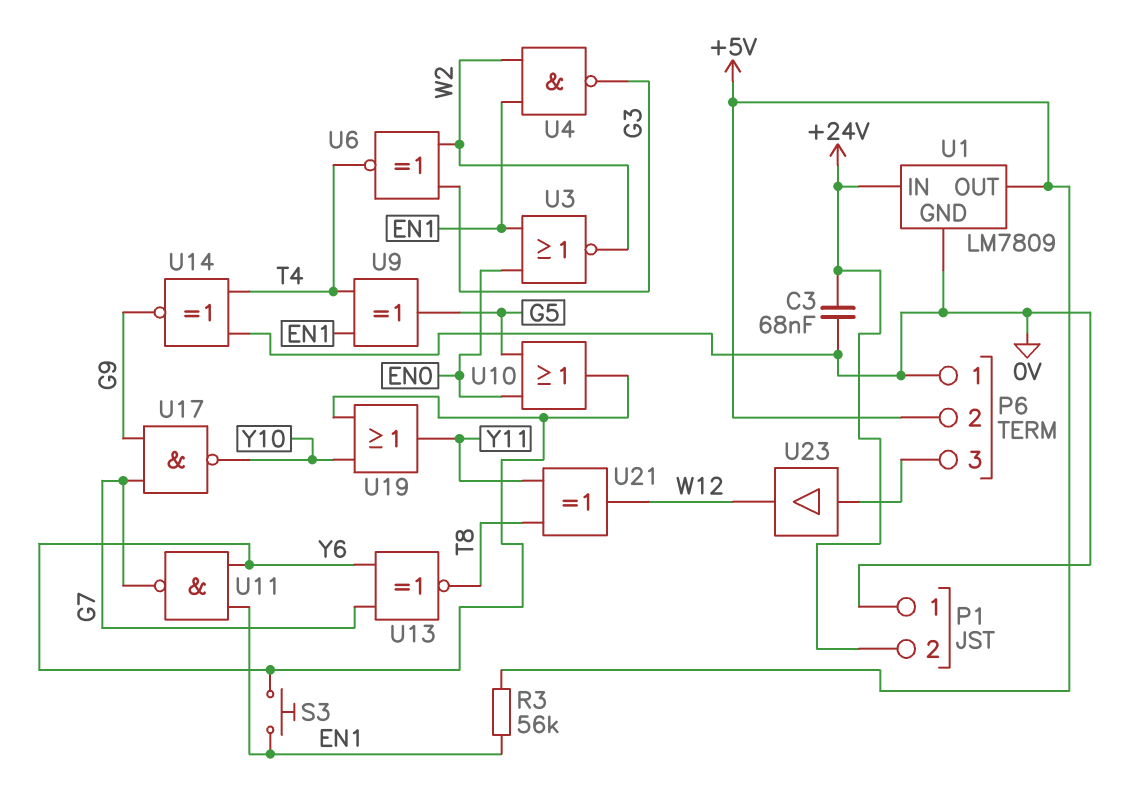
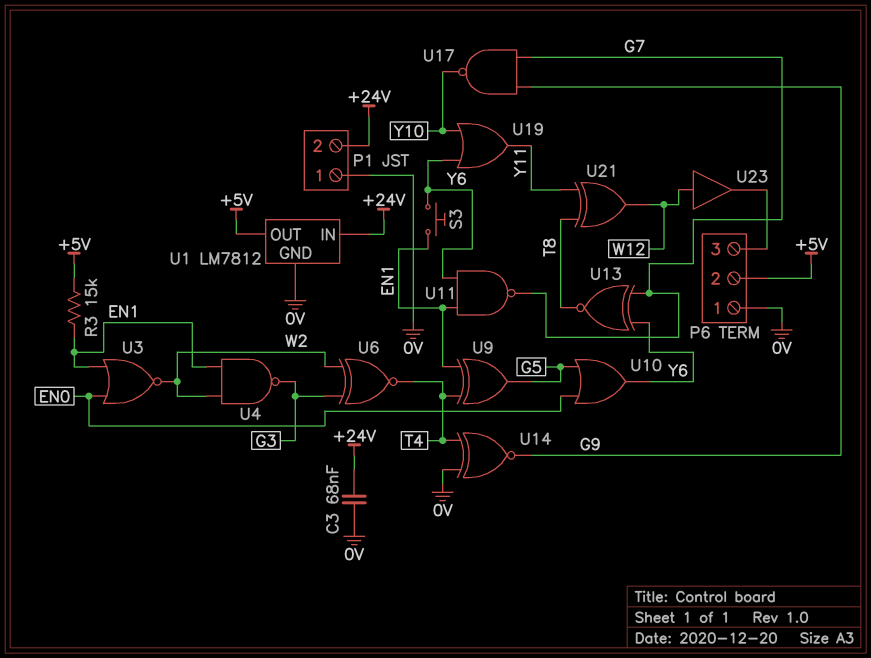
R3: 56k (+5V, EN1) -> 15k (+5V, EN1)
U1: LM7809 -> LM7812
U23: buffer (in P6/3, out W12) -> buffer (in W12, out P6/3)

